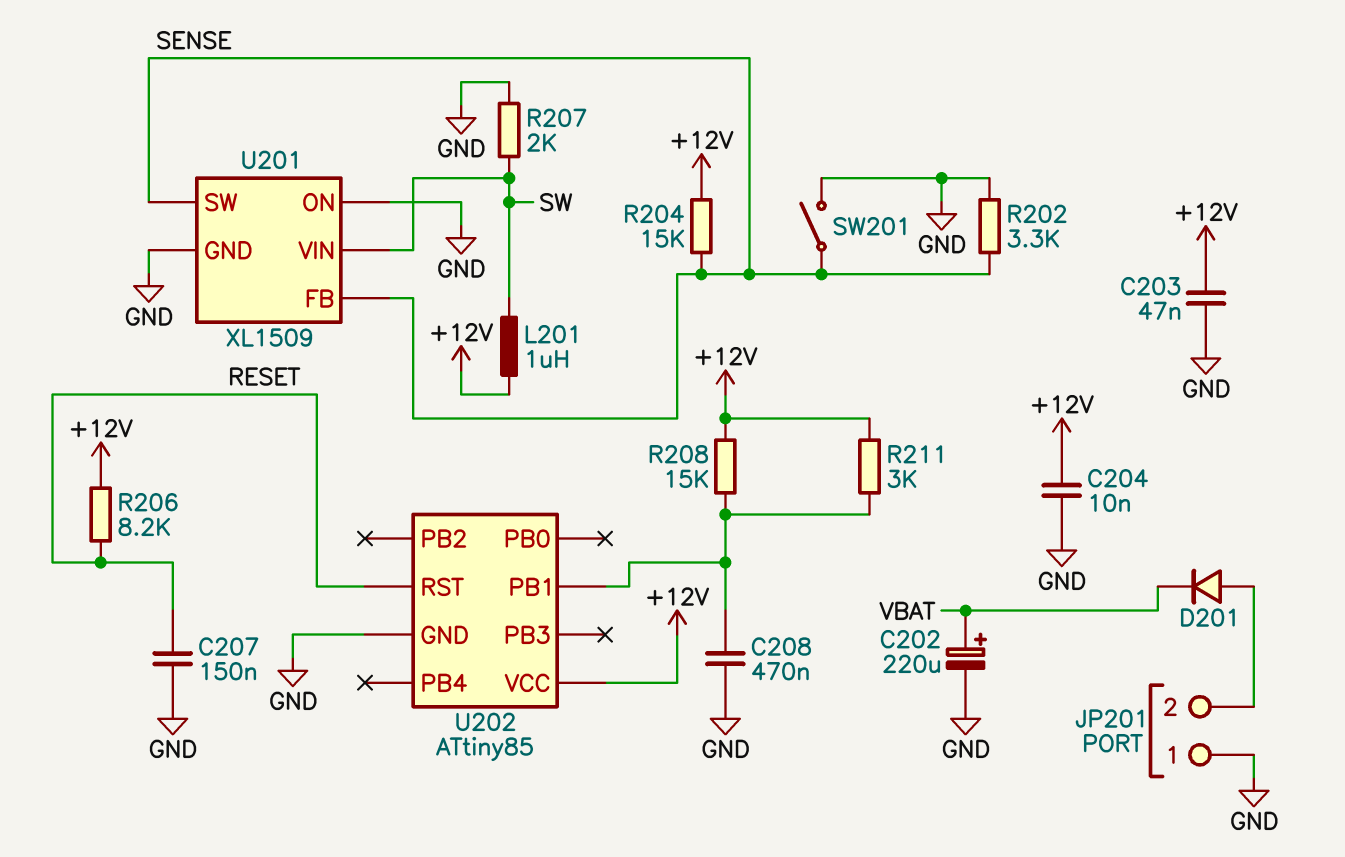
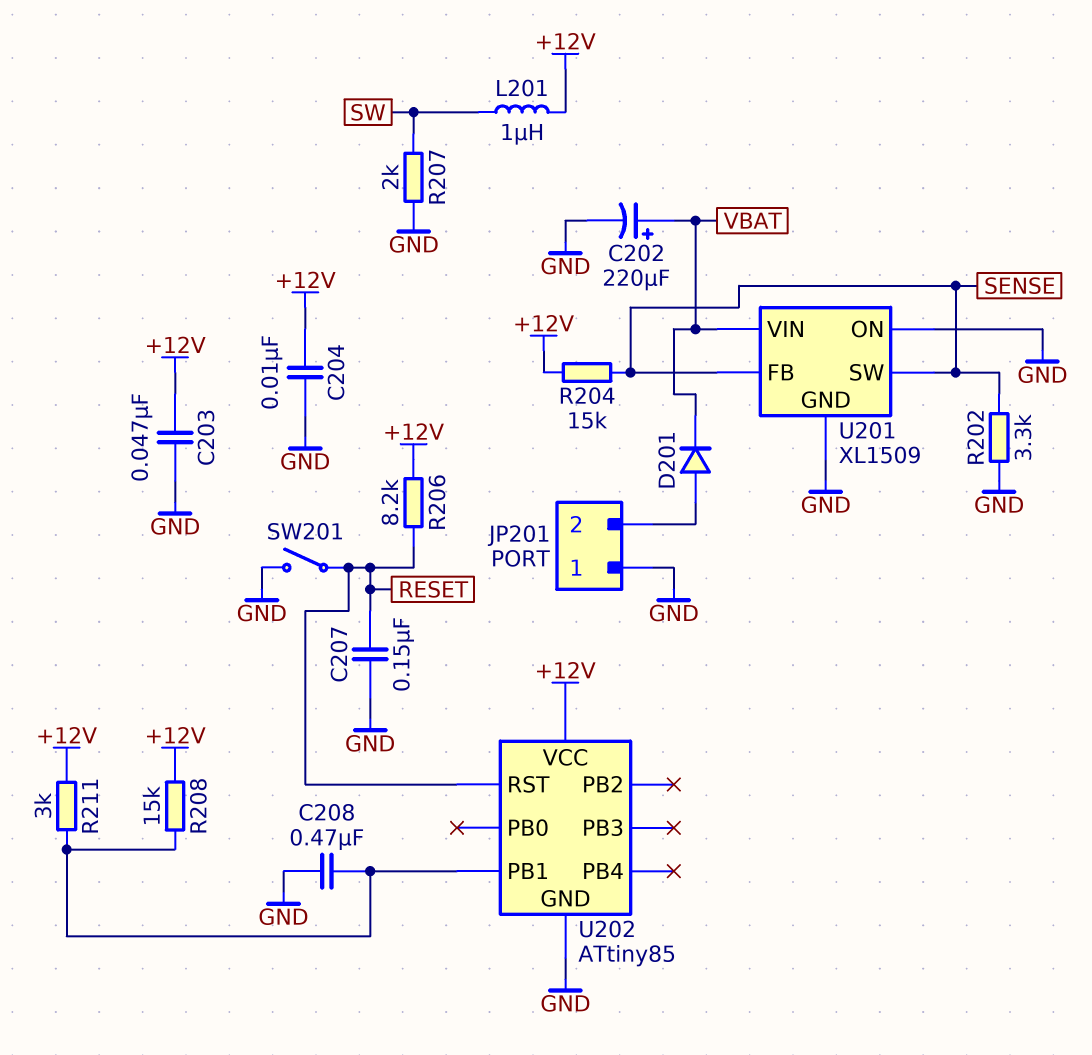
SW201: switch (GND, SENSE) -> switch (GND, RESET)
U201 pin VIN: SW -> VBAT

